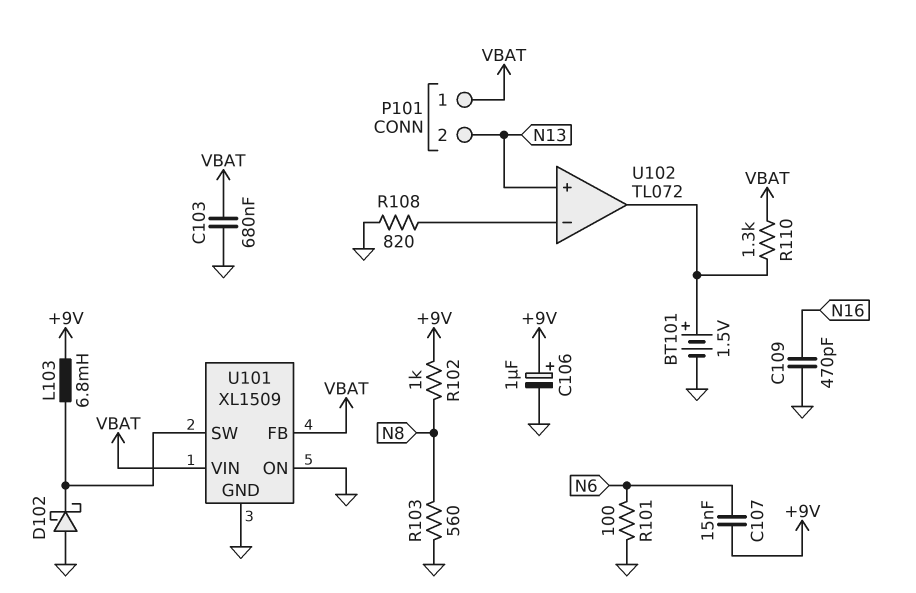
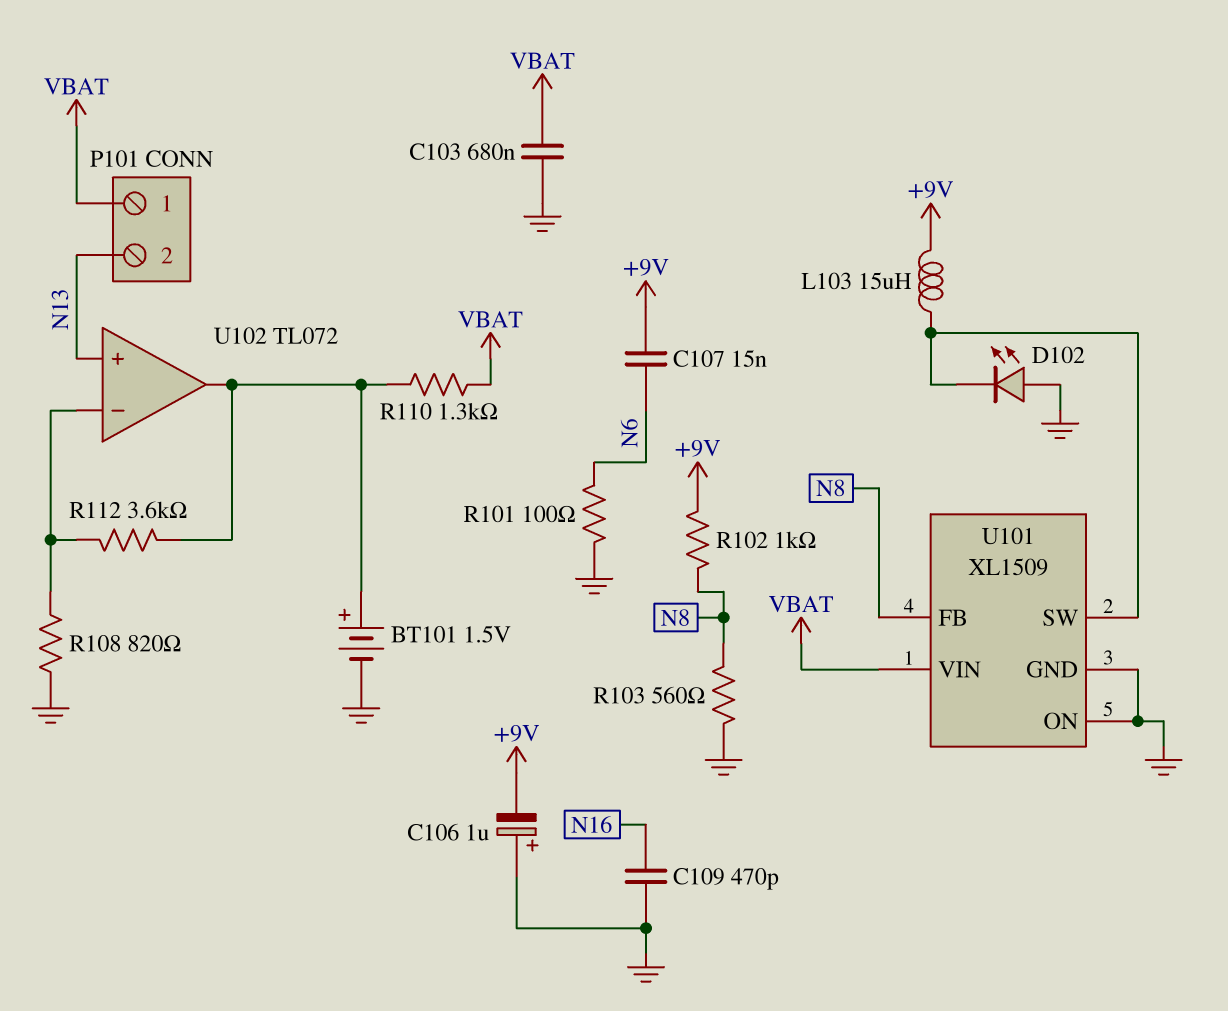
C106: 1uF (plus +9V, minus GND) -> 1uF (plus GND, minus +9V)
D102: schottky (A GND, K U101/SW) -> LED (A GND, K U101/SW)
L103: 6.8mH (+9V, U101/SW) -> 15uH (+9V, U101/SW)
R112: none -> 3.6k (U102/in-, U102/out)
U101 pin FB: VBAT -> N8

